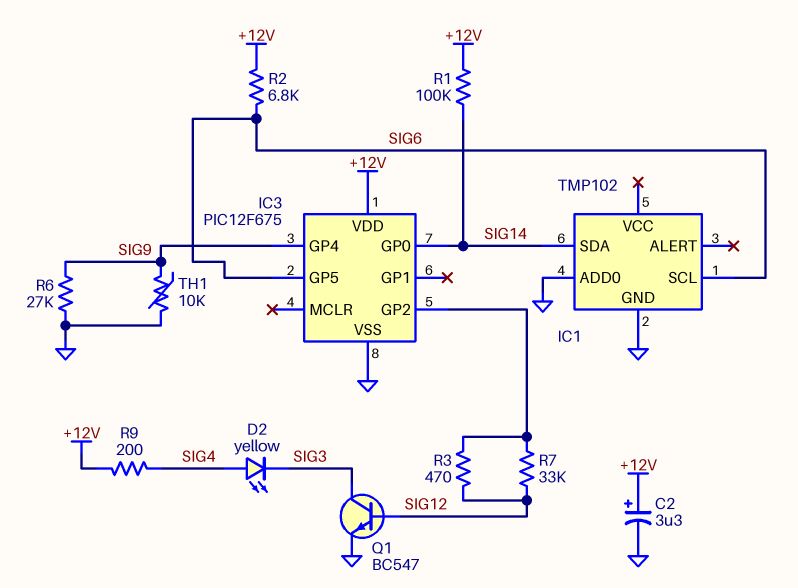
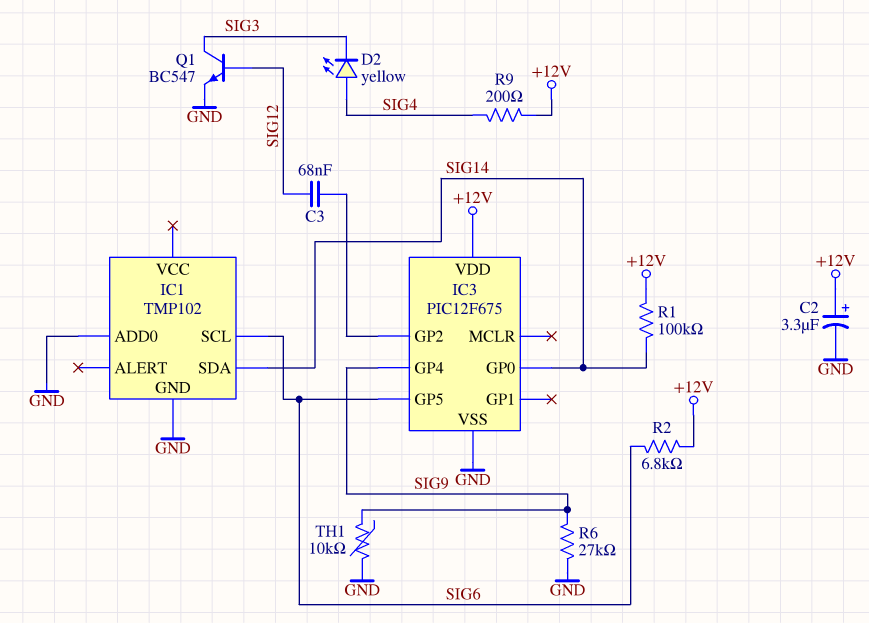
C3: none -> 68nF (IC3/GP2, SIG12)
R3: 470 (IC3/GP2, SIG12) -> none
R7: 33k (IC3/GP2, SIG12) -> none

